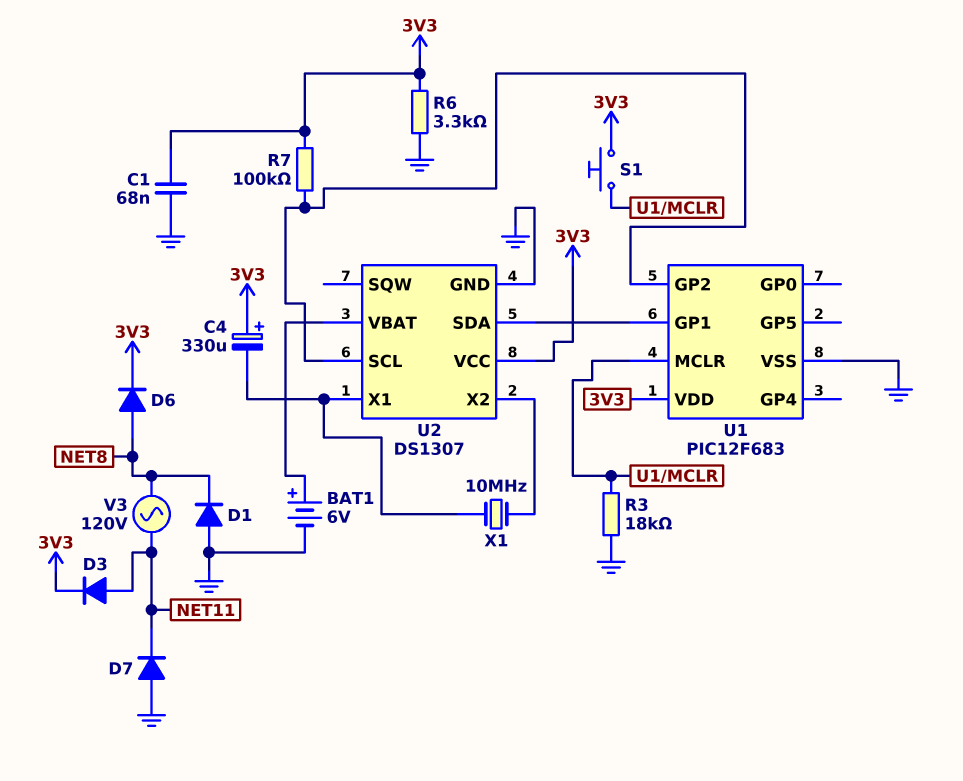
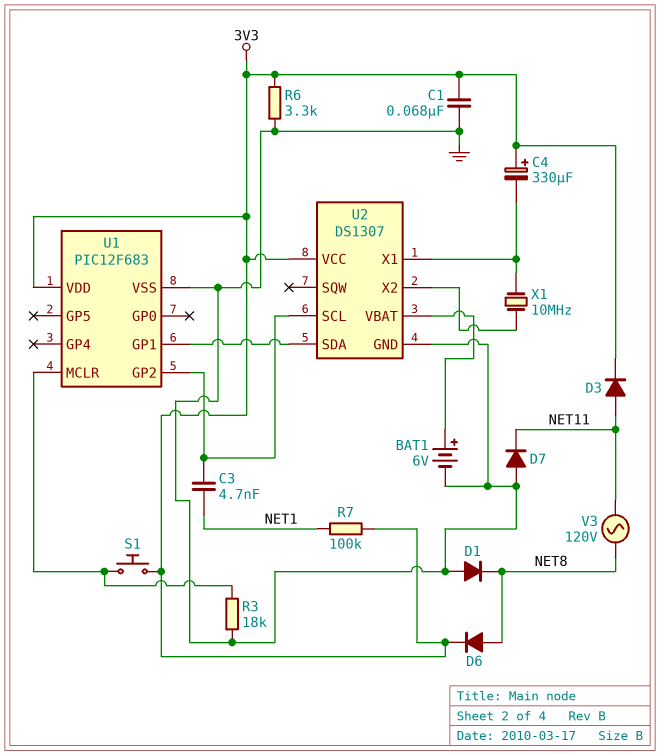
C3: none -> 4.7nF (NET1, U1/GP2)
R7: 100k (3V3, U1/GP2) -> 100k (3V3, NET1)

